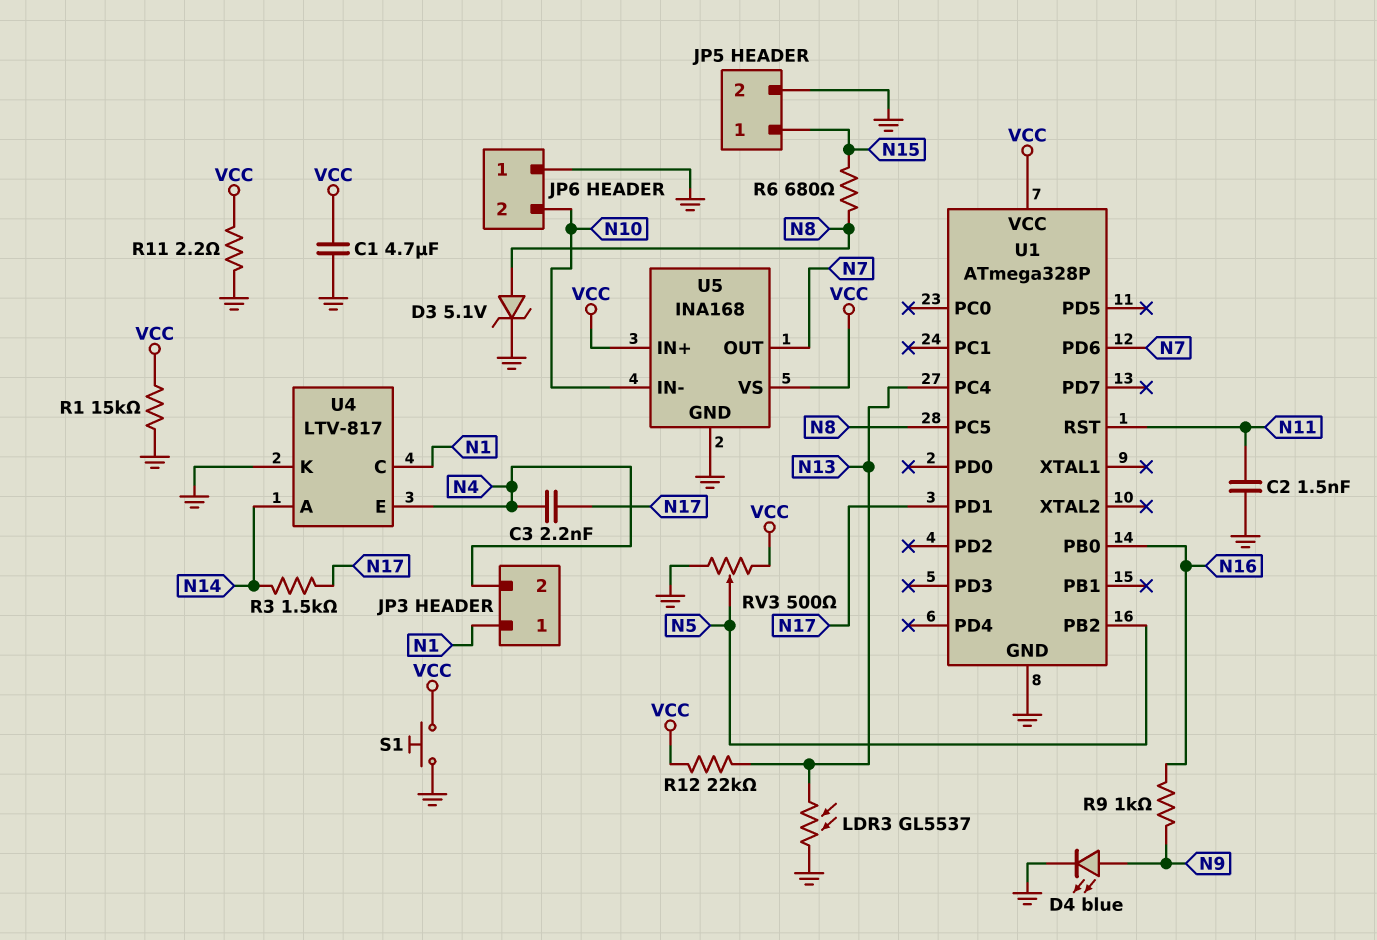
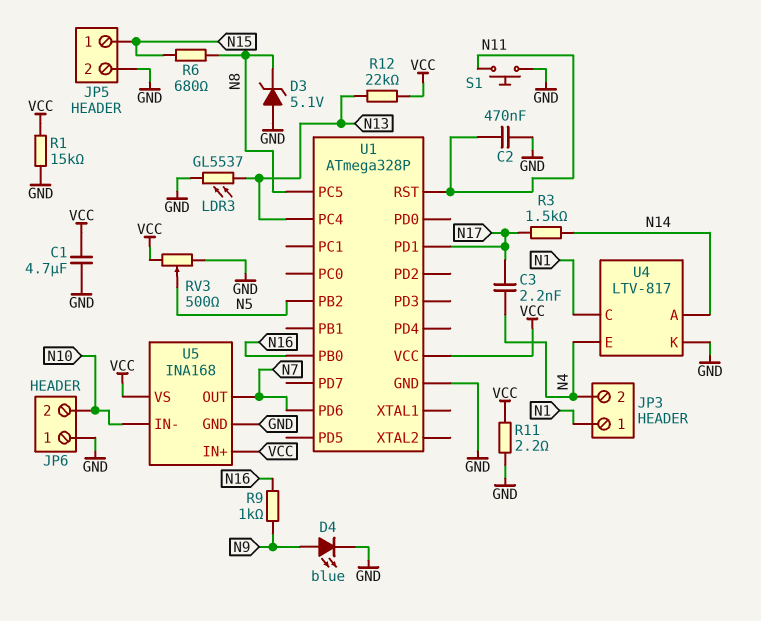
C2: 1.5nF (GND, N11) -> 470nF (GND, N11)
D3: zener 5.1V (A N8, K GND) -> zener 5.1V (A GND, K N8)
S1: button (GND, VCC) -> button (GND, N11)

